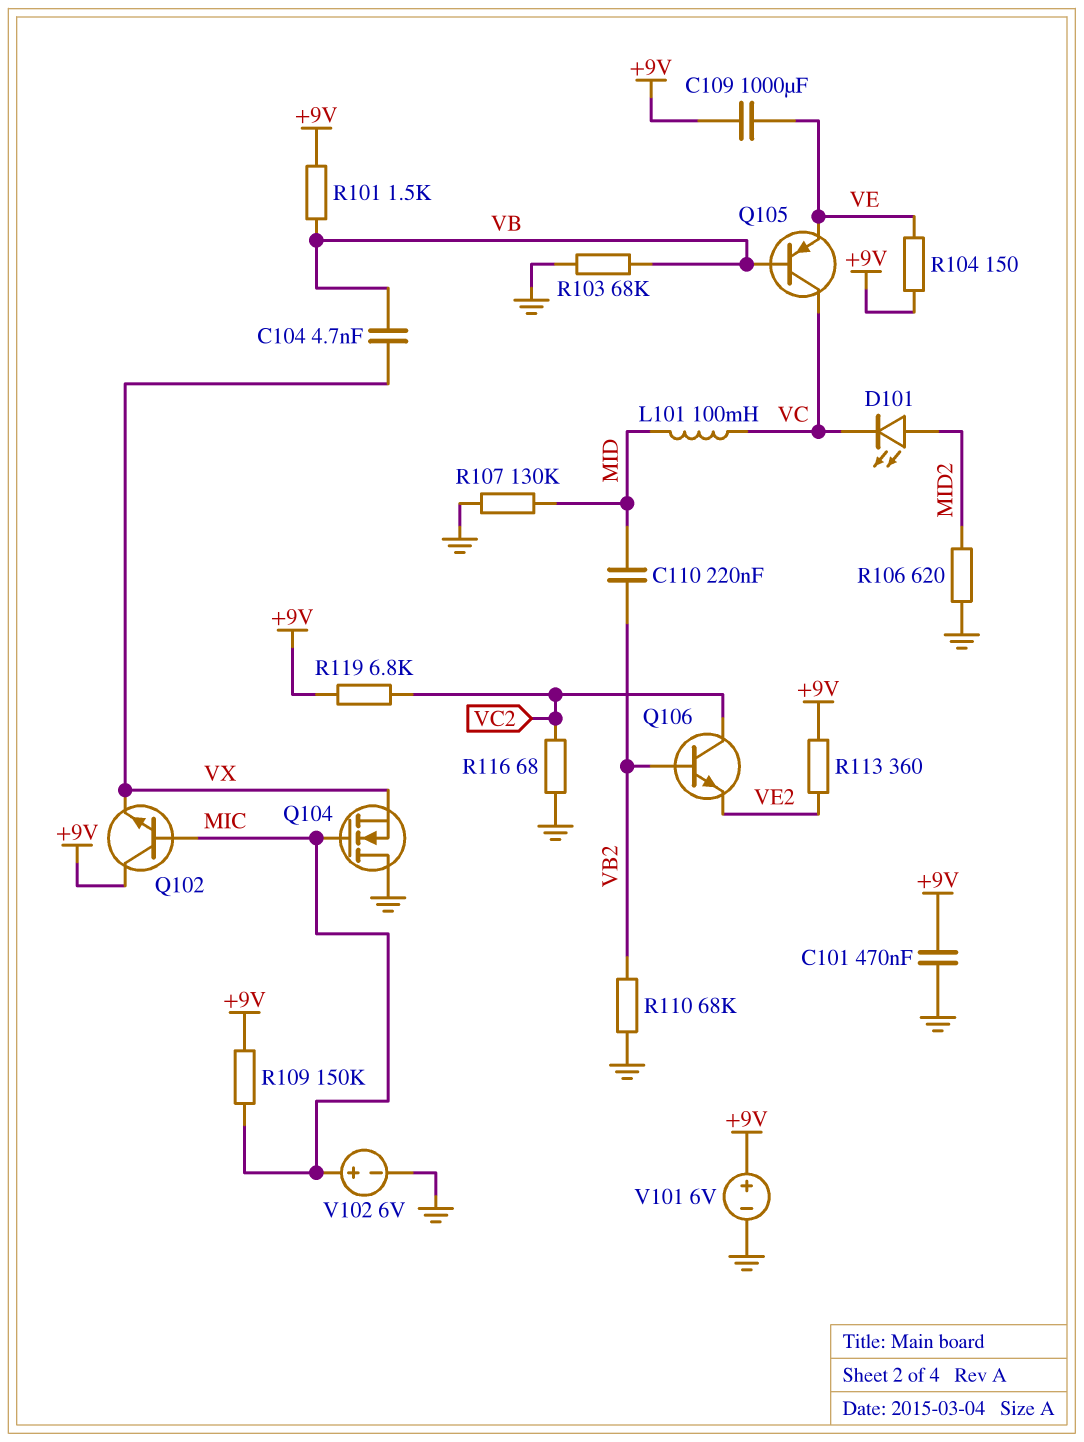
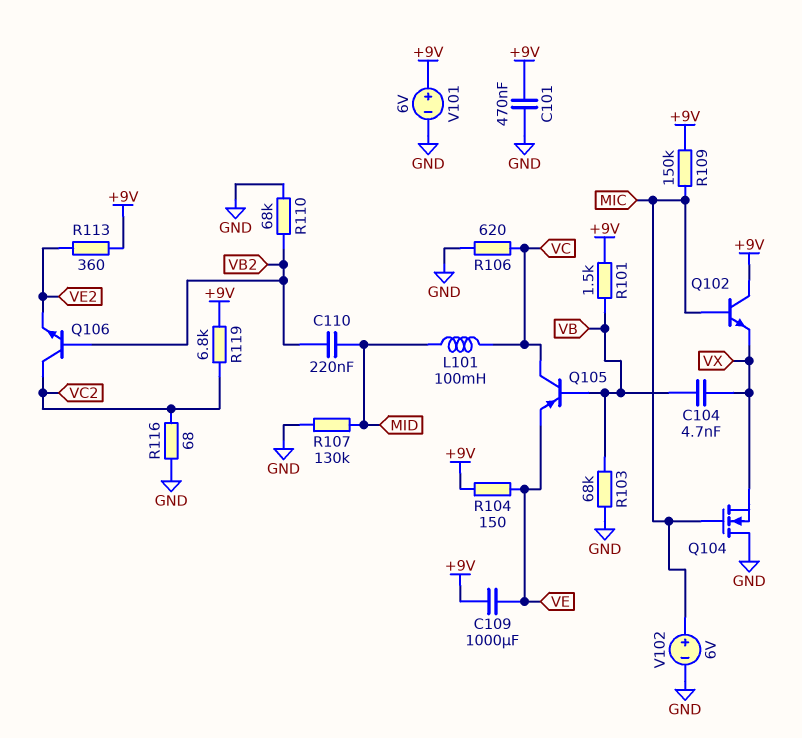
D101: LED (A MID2, K VC) -> none
R106: 620 (GND, MID2) -> 620 (GND, VC)

